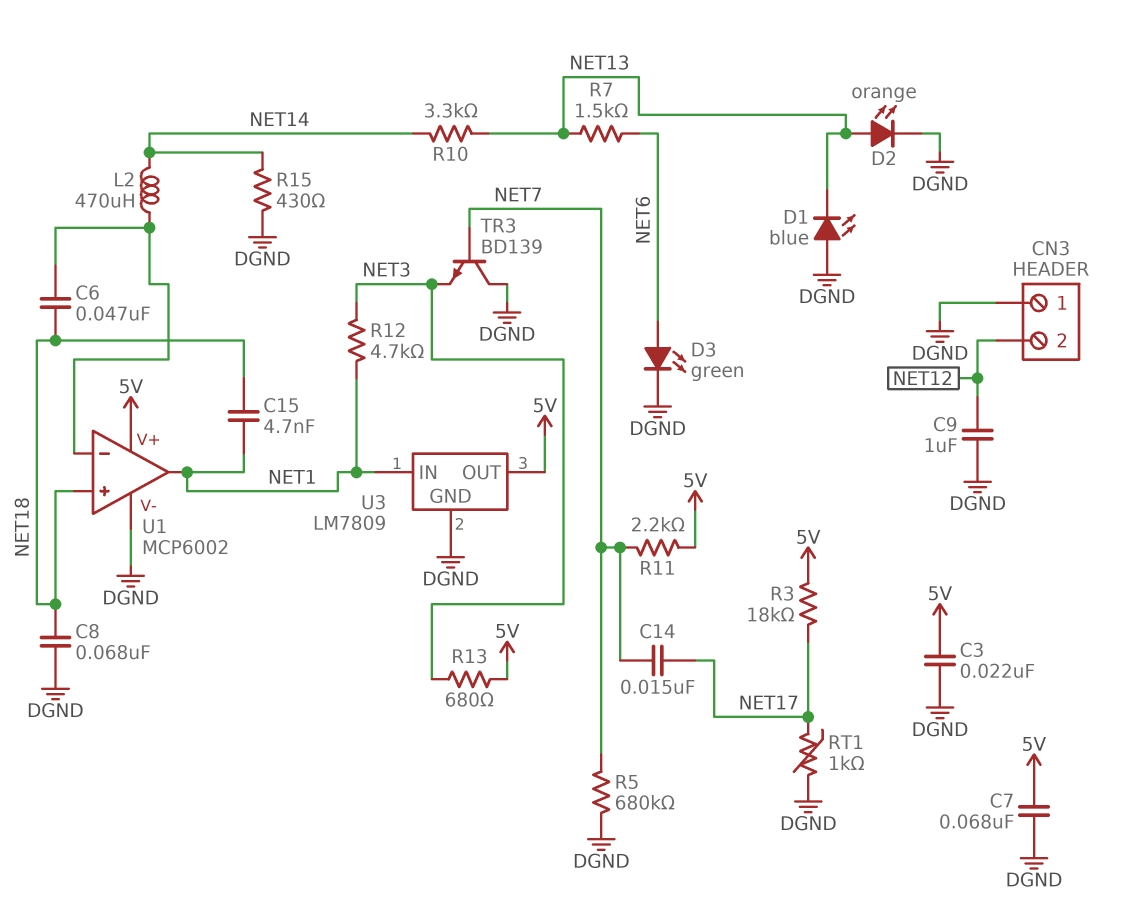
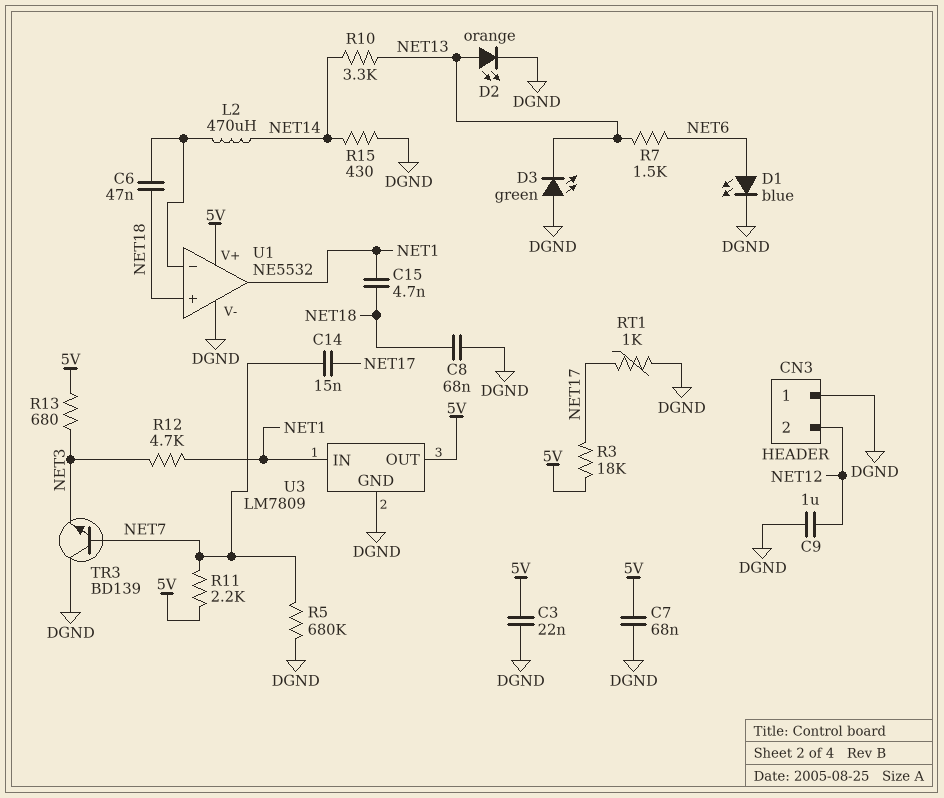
D1: LED blue (A DGND, K NET13) -> LED blue (A NET6, K DGND)
D3: LED green (A NET6, K DGND) -> LED green (A DGND, K NET13)
U1: MCP6002 -> NE5532

